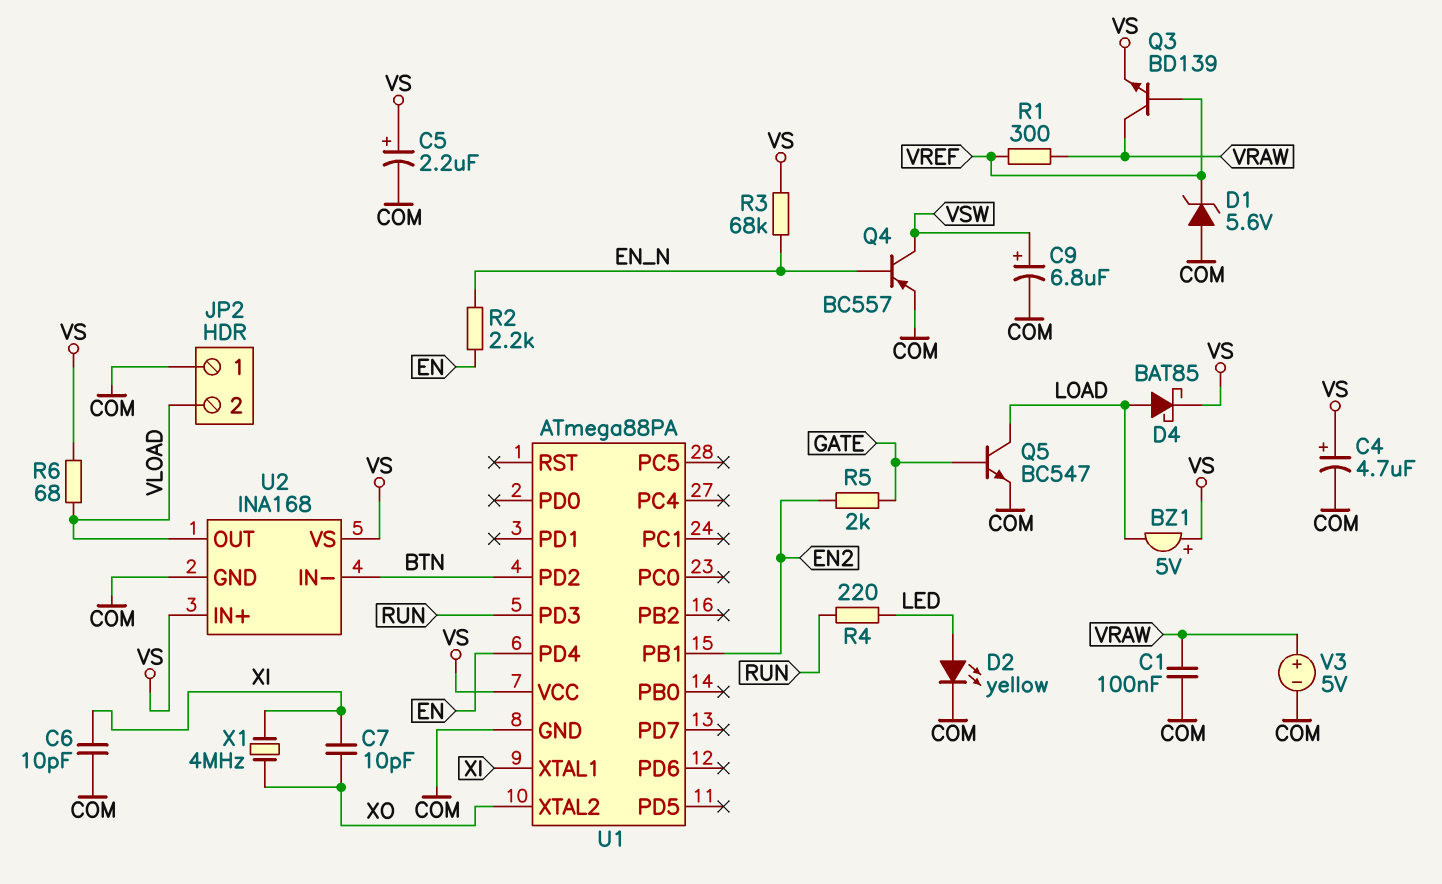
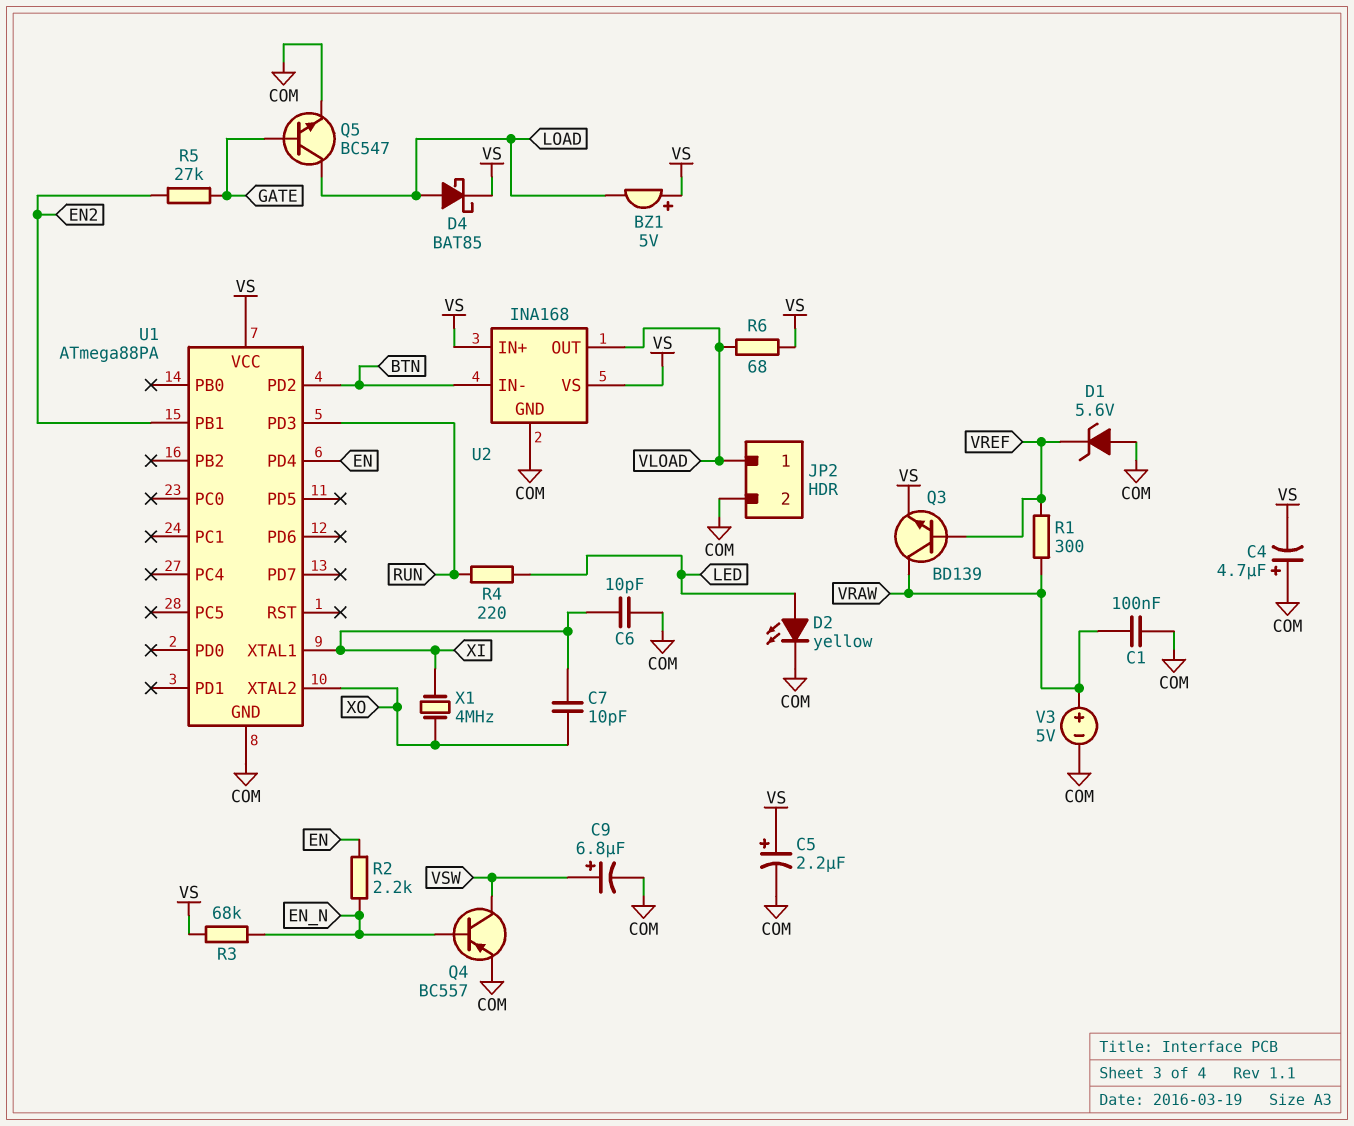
C4: 4.7uF (plus VS, minus COM) -> 4.7uF (plus COM, minus VS)
JP2 pin 1: COM -> VLOAD
JP2 pin 2: VLOAD -> COM
R5: 2k (EN2, GATE) -> 27k (EN2, GATE)

